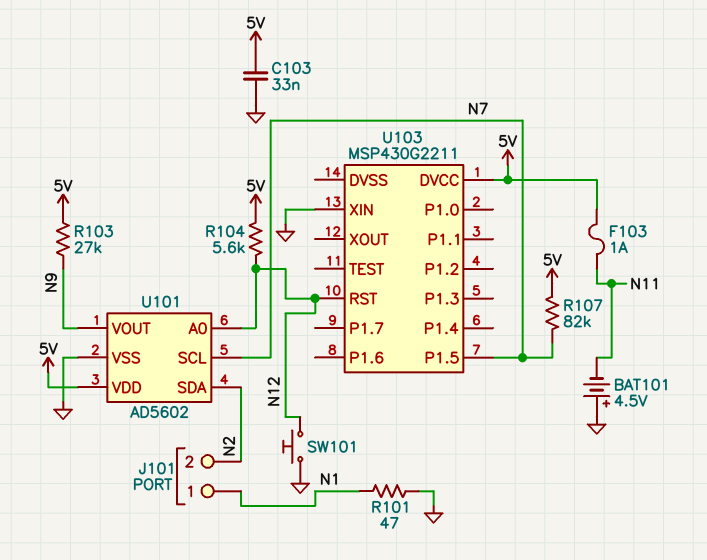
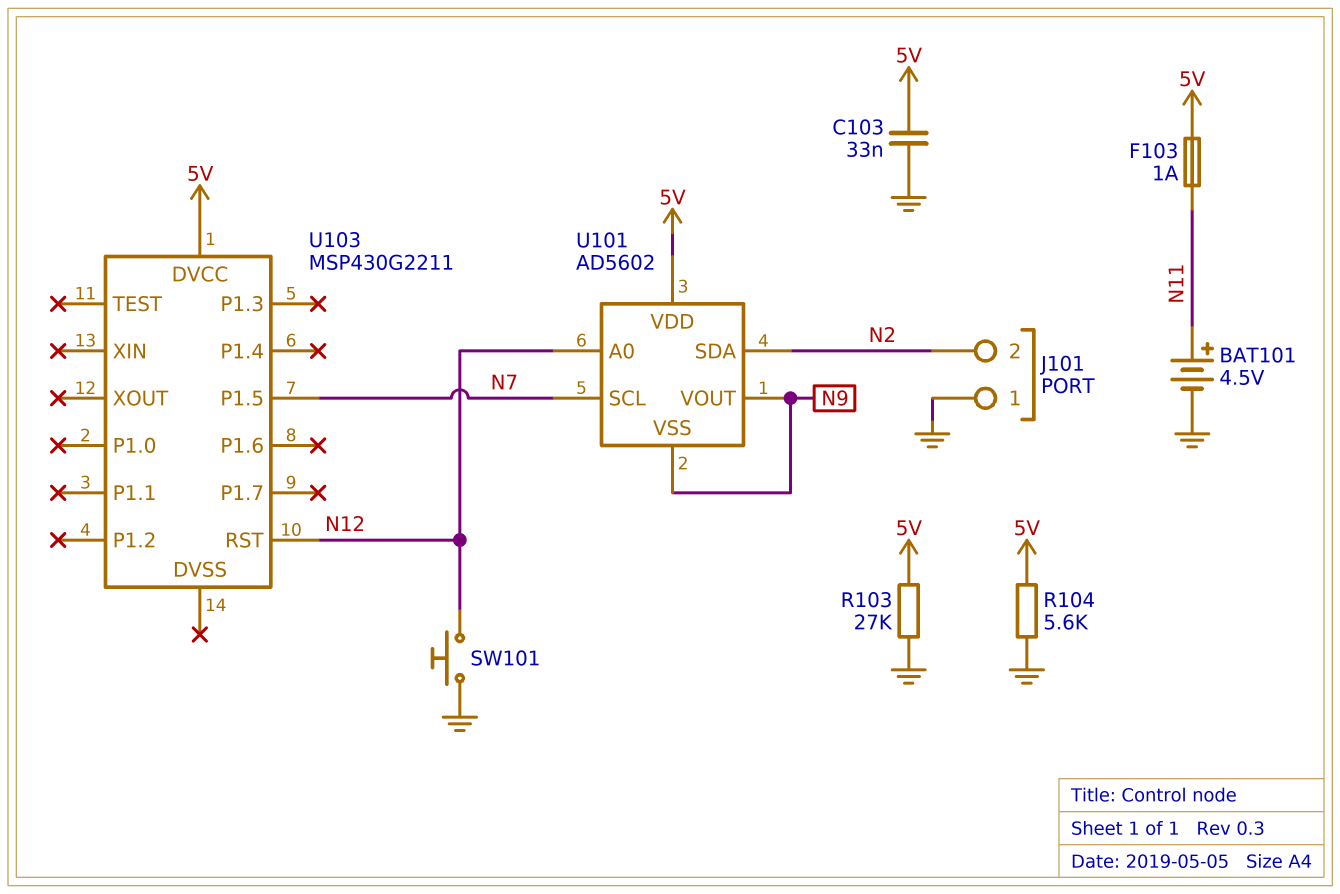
BAT101: 4.5V (plus GND, minus N11) -> 4.5V (plus N11, minus GND)
J101 pin 1: N1 -> GND
R101: 47 (GND, N1) -> none
R103: 27k (5V, N9) -> 27k (5V, GND)
R104: 5.6k (5V, N12) -> 5.6k (5V, GND)
R107: 82k (5V, N7) -> none
U101 pin VSS: GND -> N9
U103 pin XIN: GND -> none

